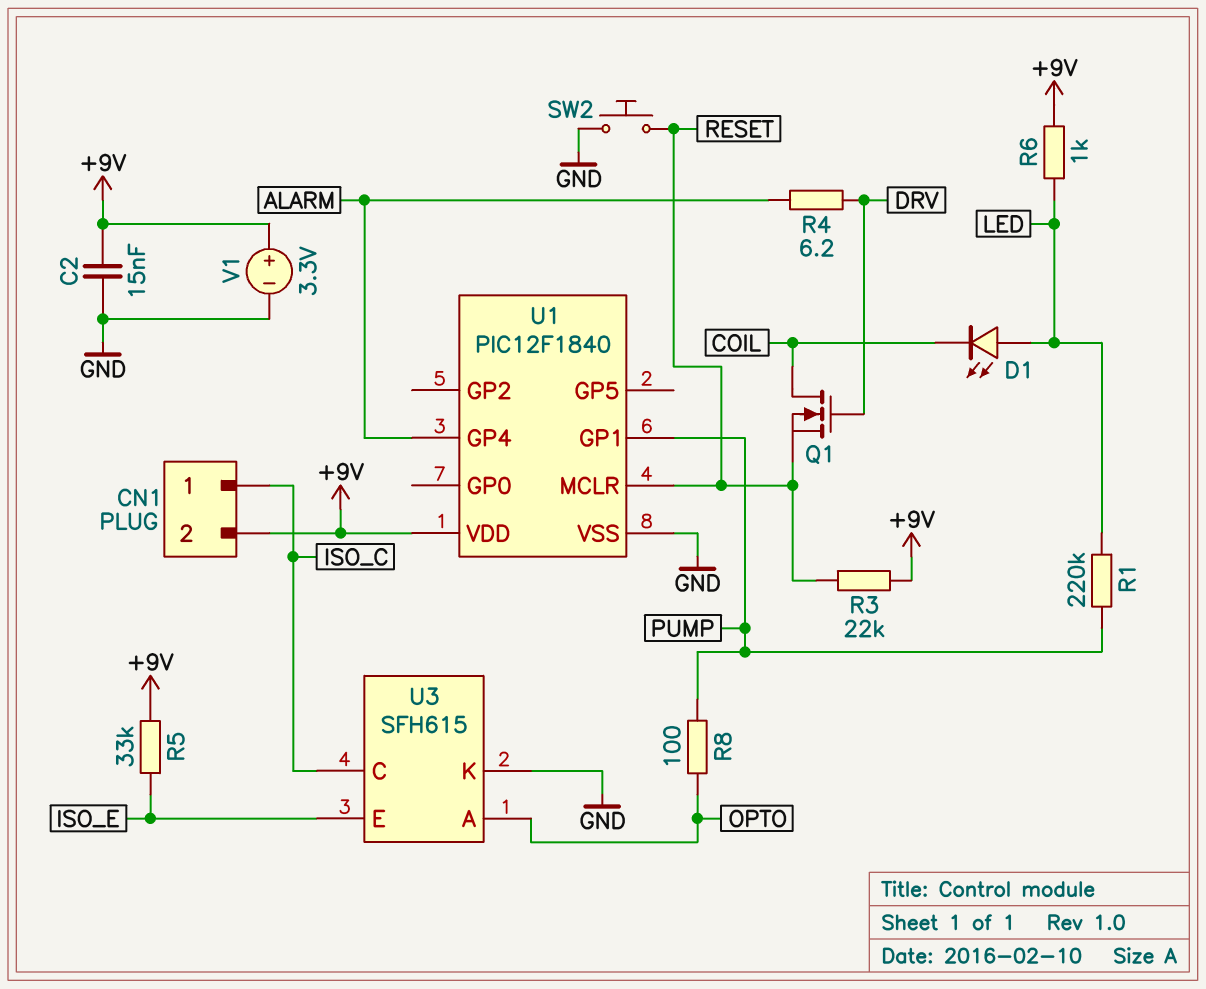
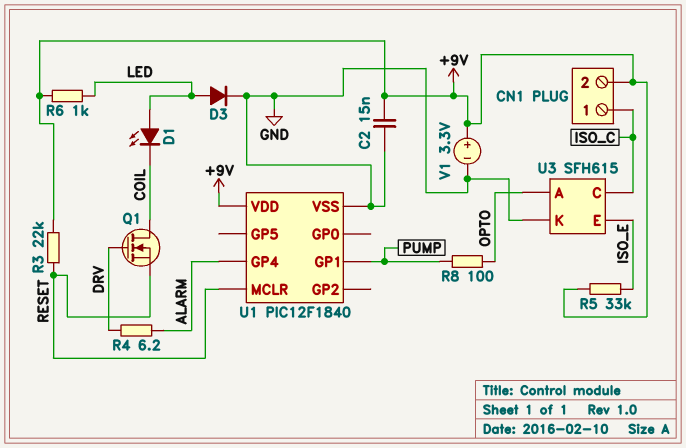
D3: none -> diode (A LED, K GND)
R1: 220k (LED, PUMP) -> none
SW2: button (GND, RESET) -> none

